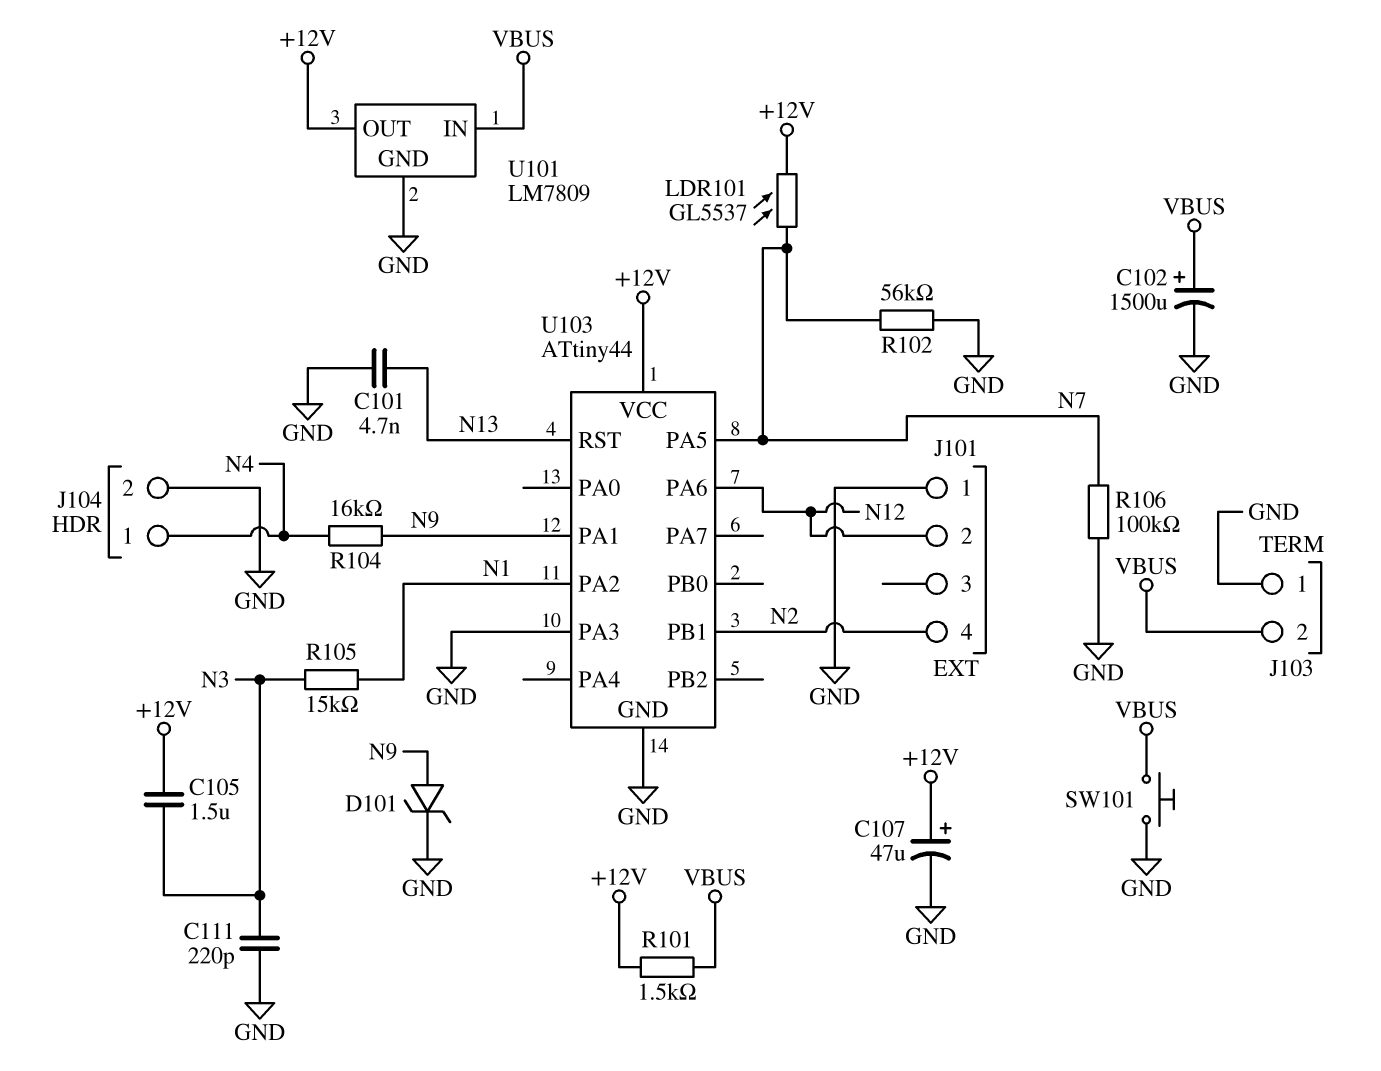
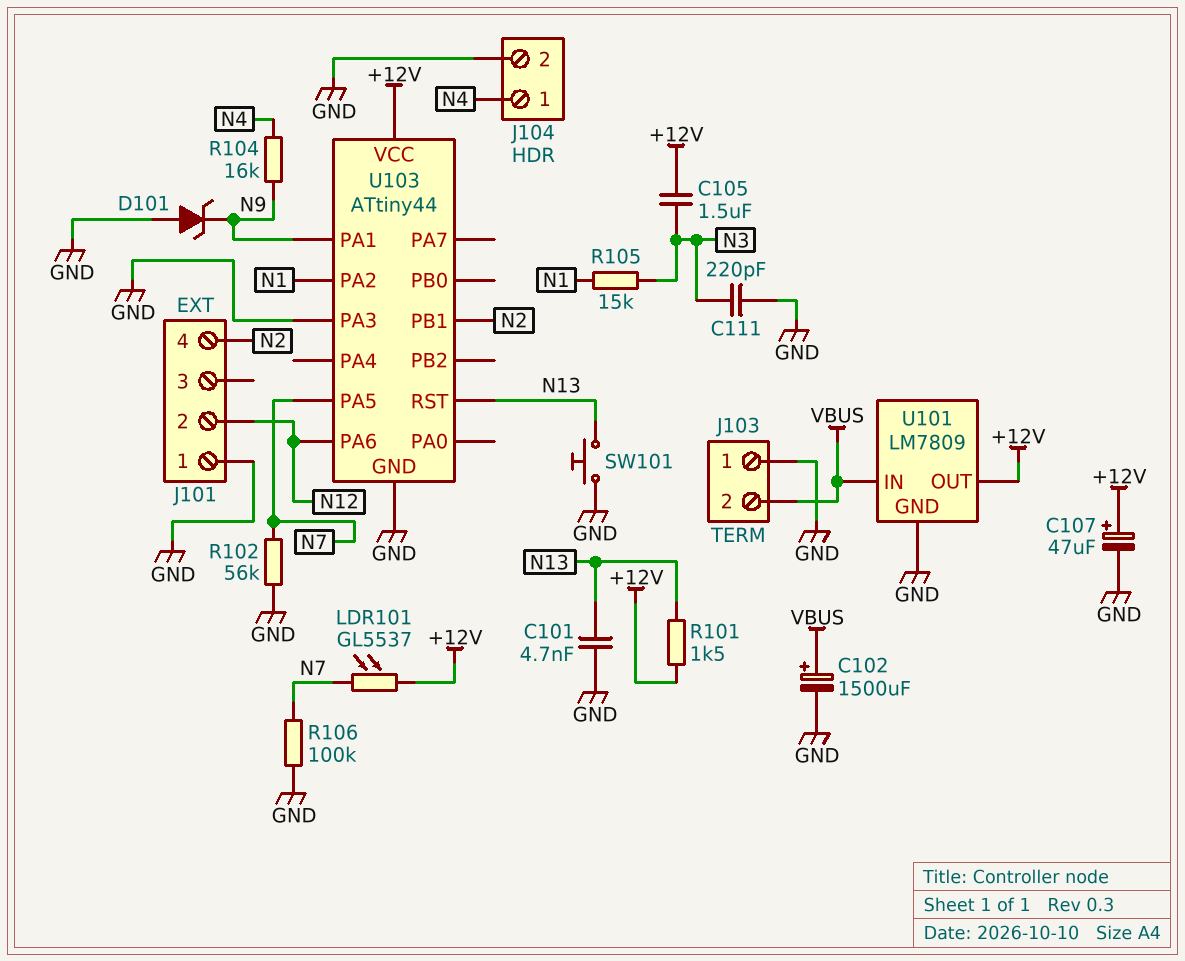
D101: zener (A N9, K GND) -> zener (A GND, K N9)
R101: 1.5k (+12V, VBUS) -> 1.5k (+12V, N13)
SW101: button (GND, VBUS) -> button (GND, N13)

